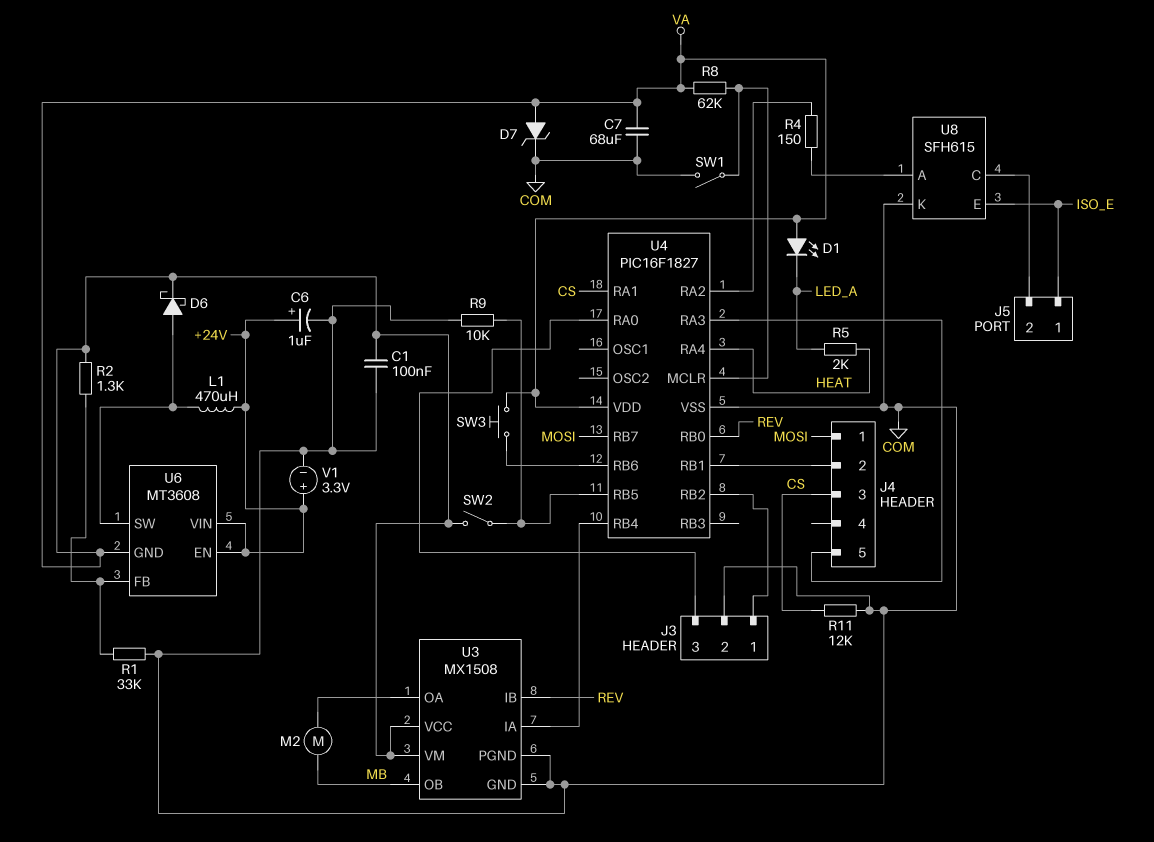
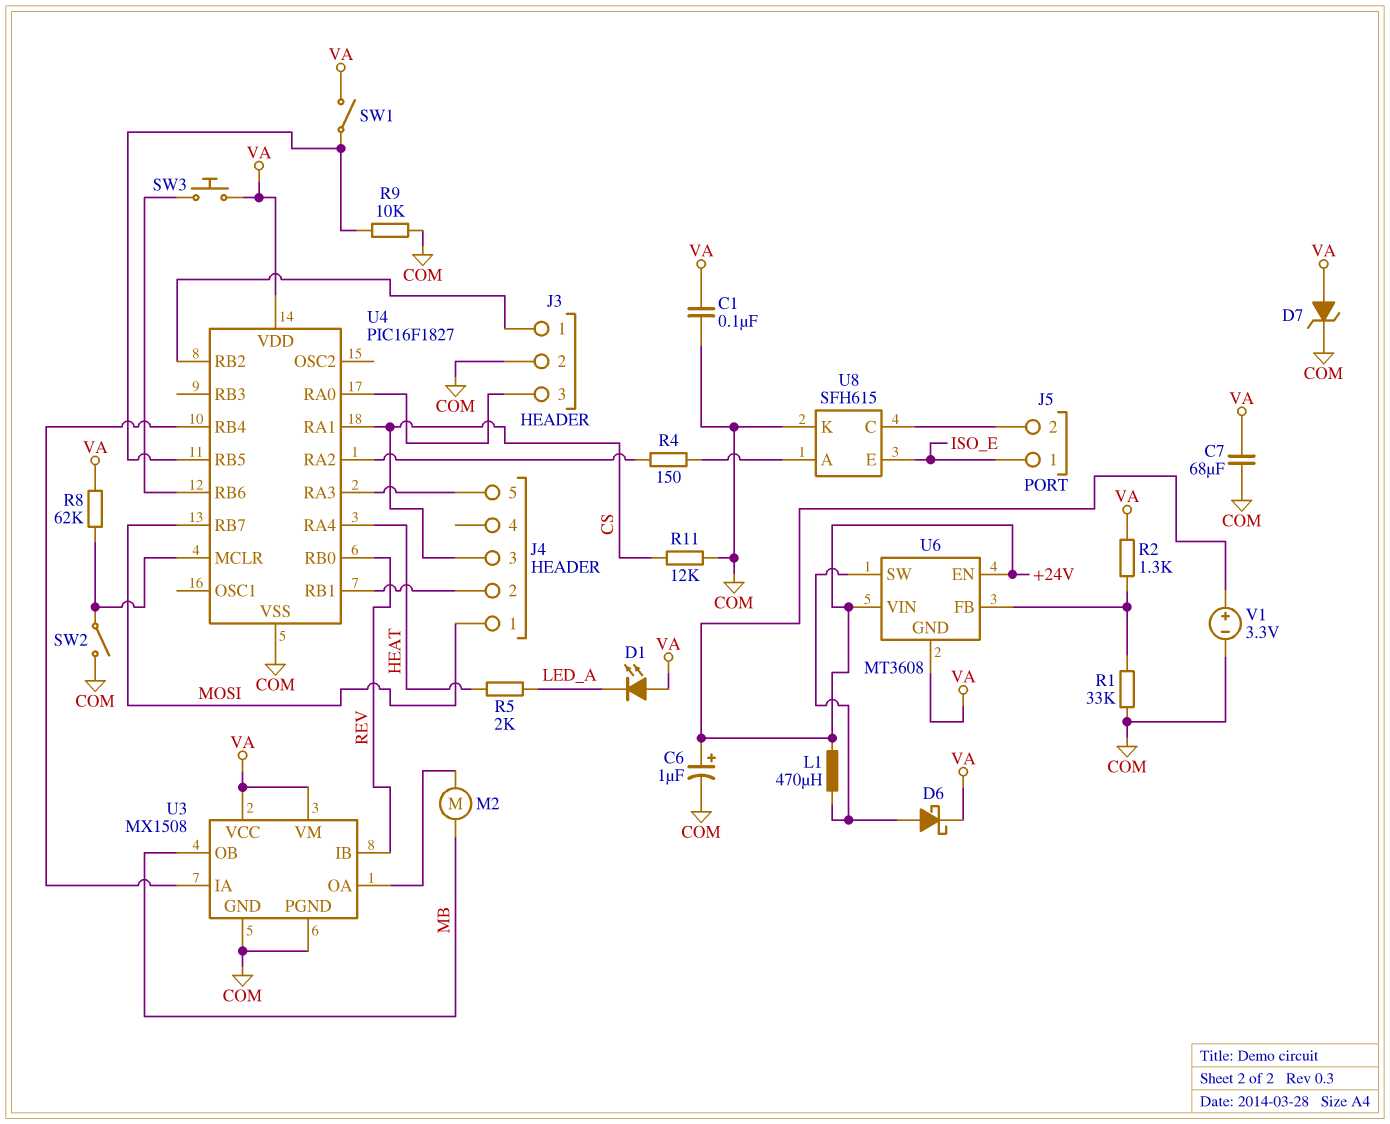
SW1: switch (COM, U4/MCLR) -> switch (U4/RB5, VA)
SW2: switch (U4/RB5, VA) -> switch (COM, U4/MCLR)

